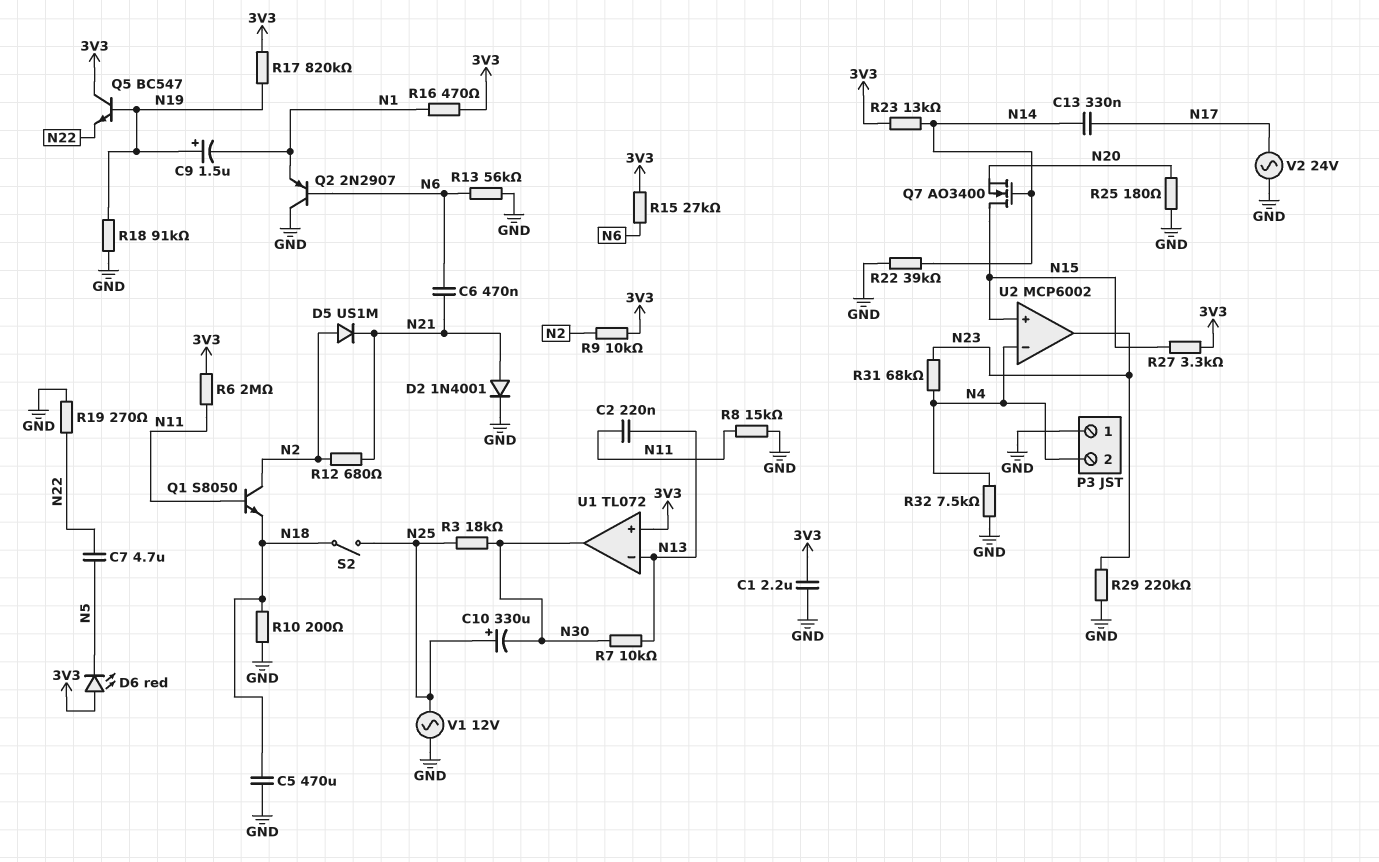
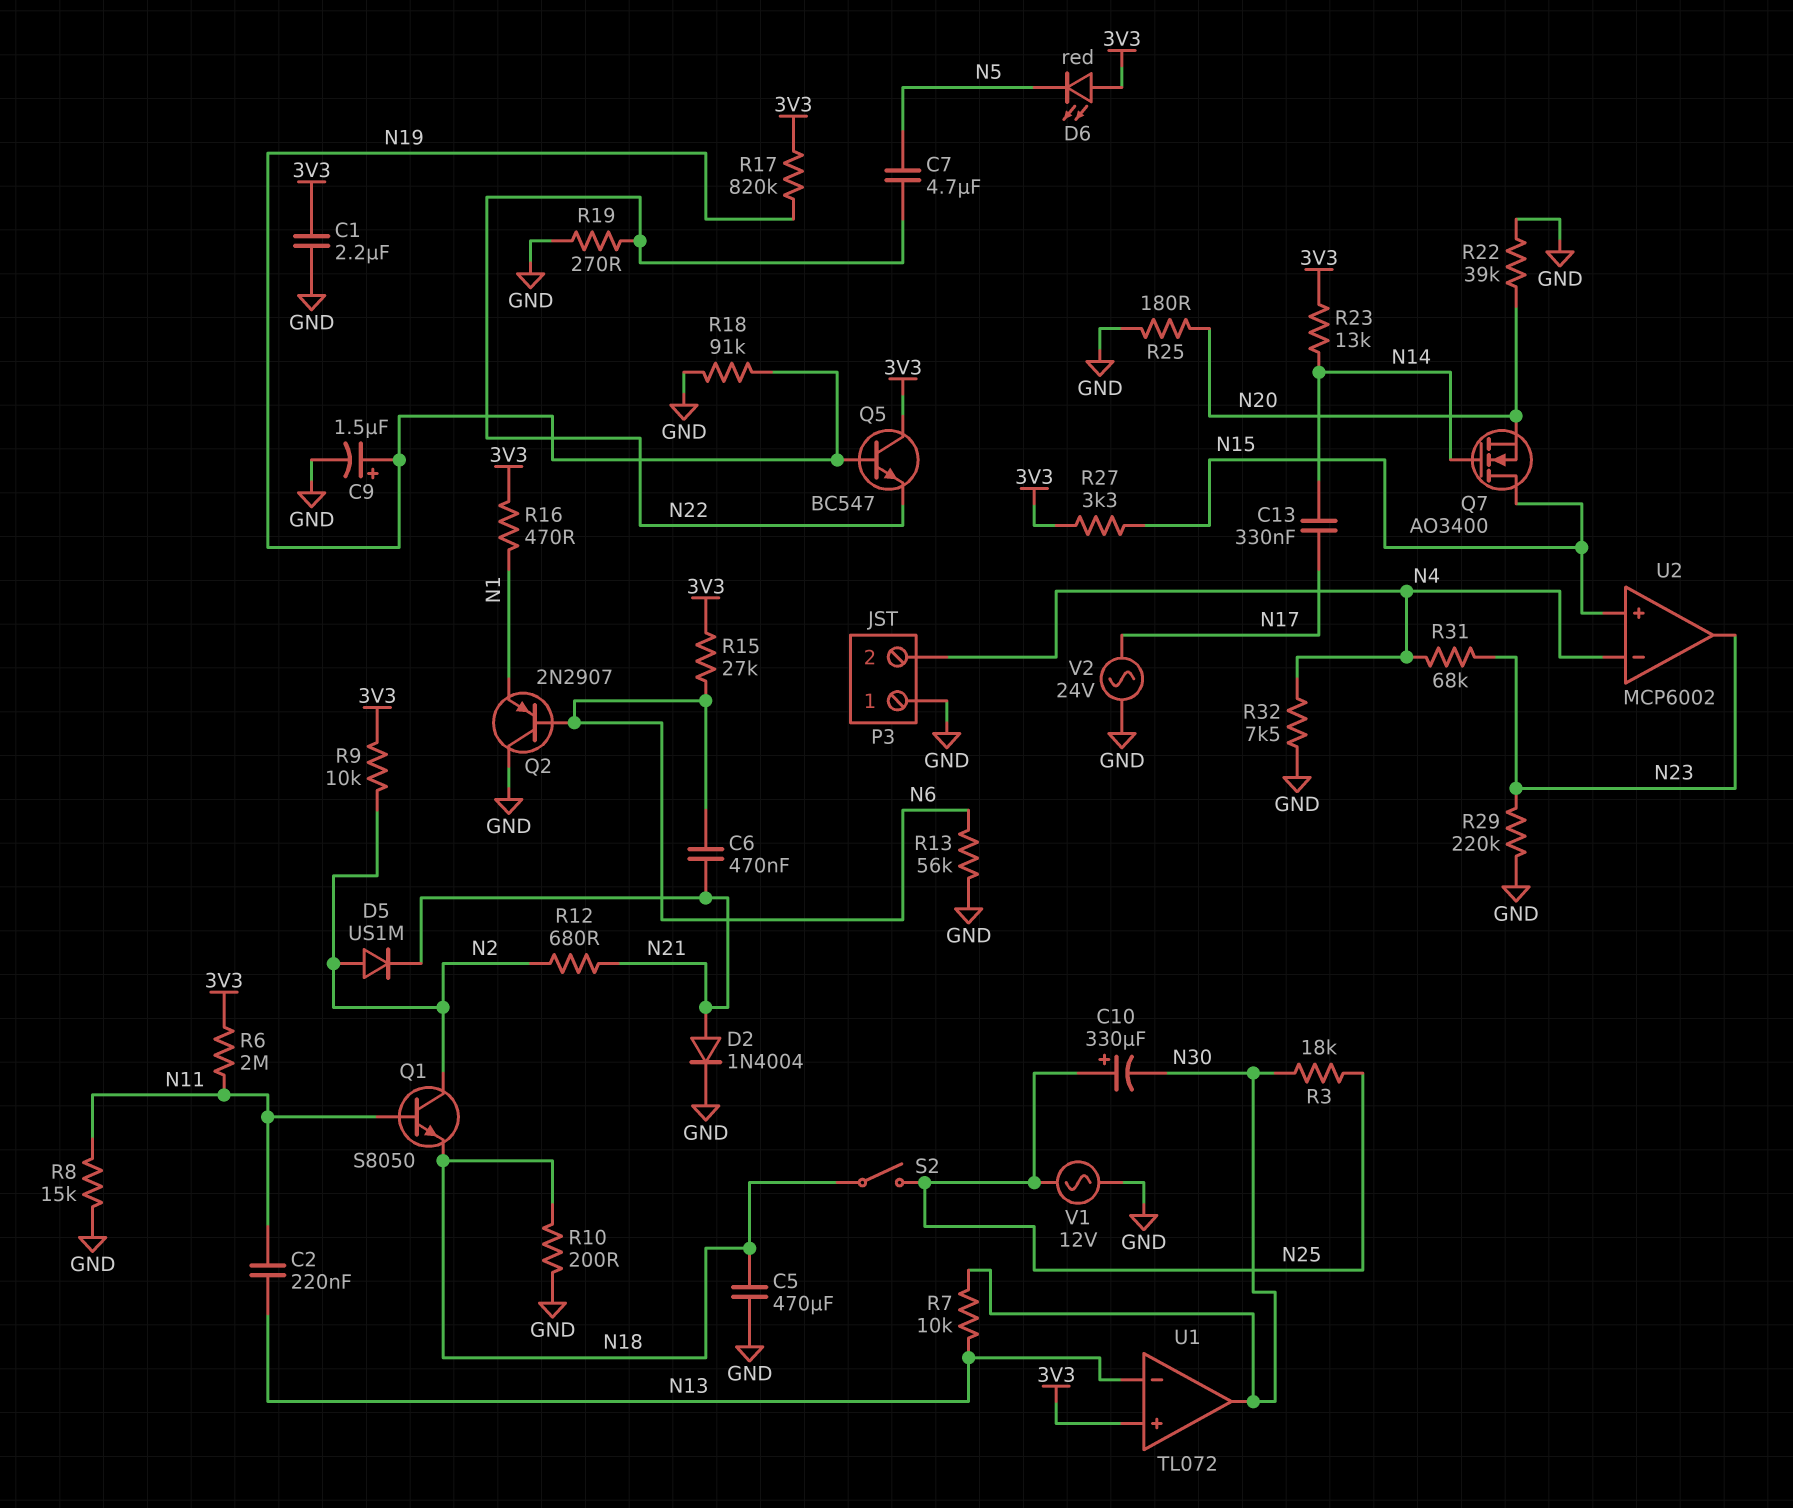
C9: 1.5uF (plus N19, minus N1) -> 1.5uF (plus N19, minus GND)
D2: diode 1N4001 (A N21, K GND) -> diode 1N4004 (A N21, K GND)
R22: 39k (GND, N14) -> 39k (GND, N20)

